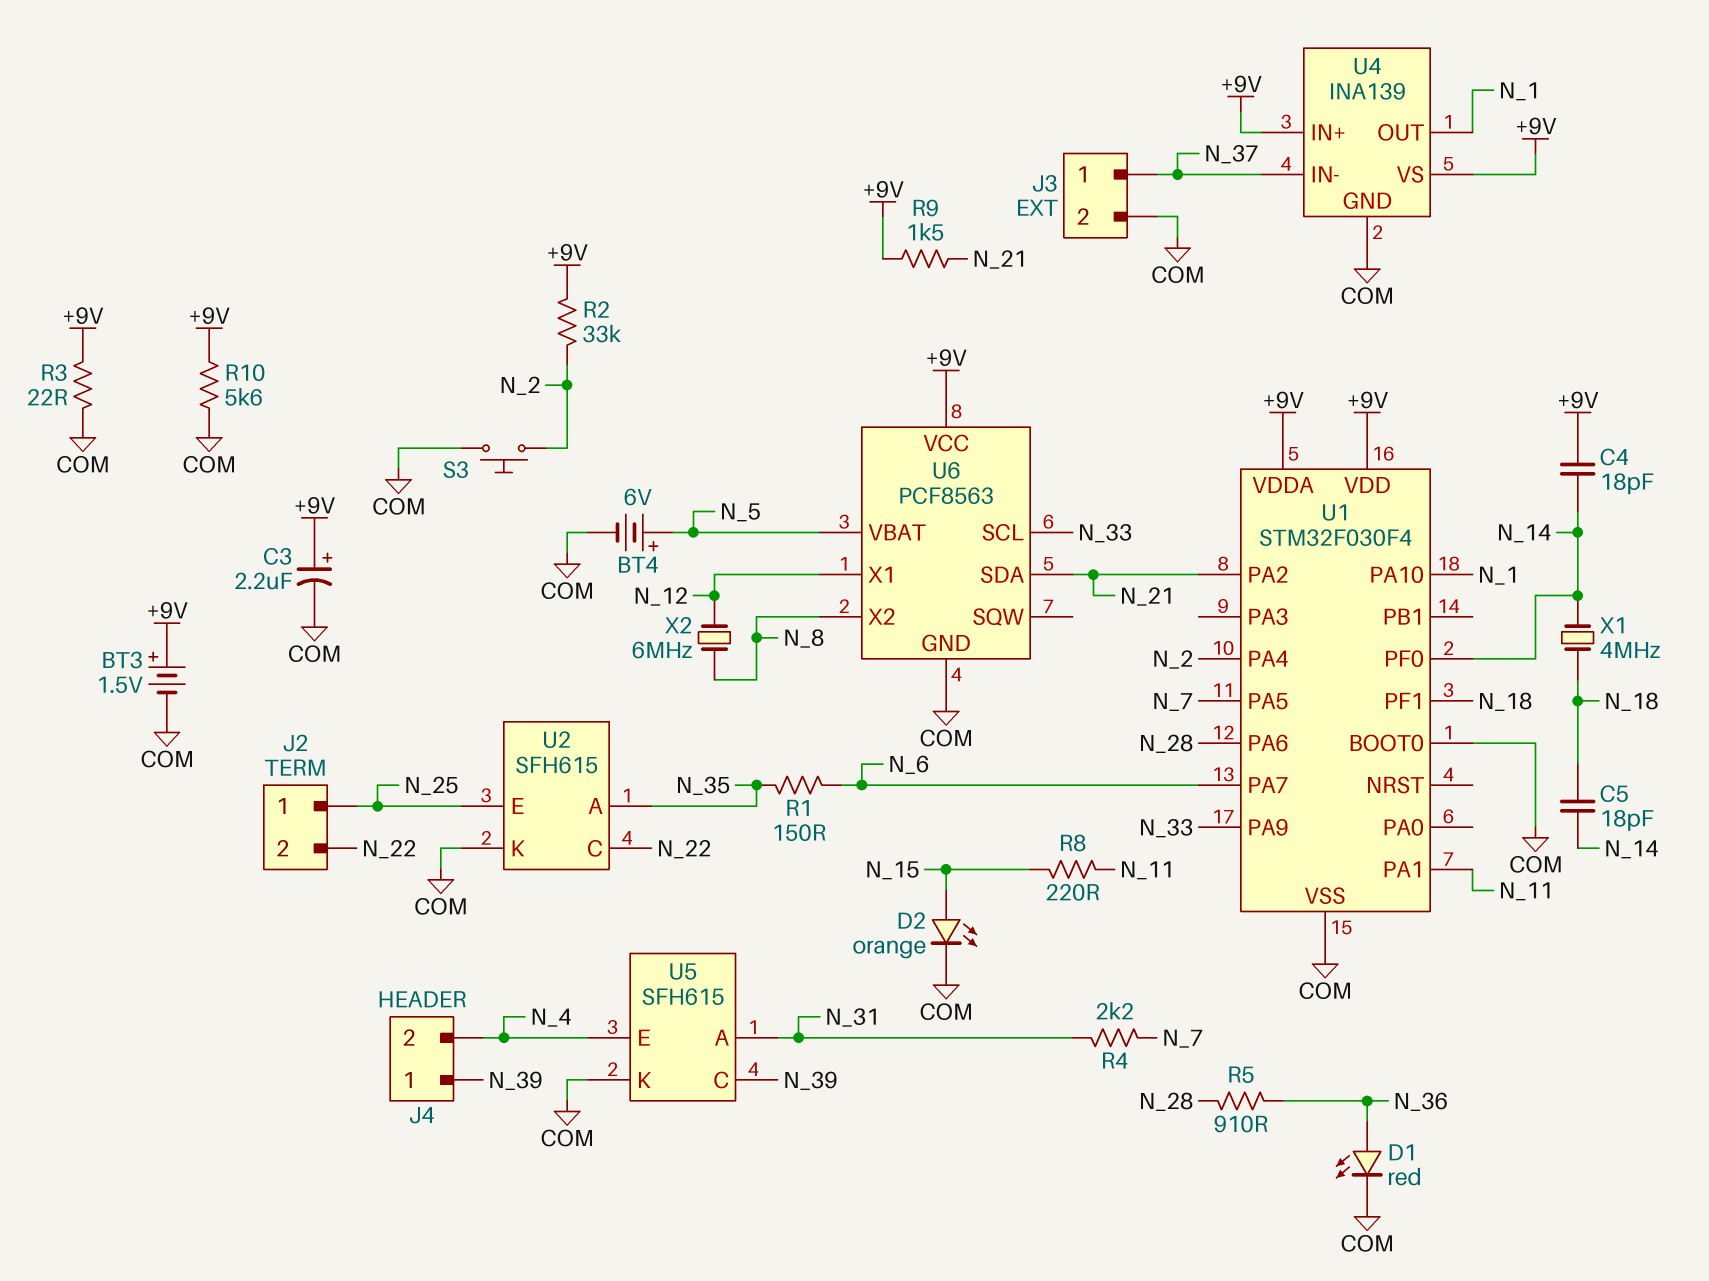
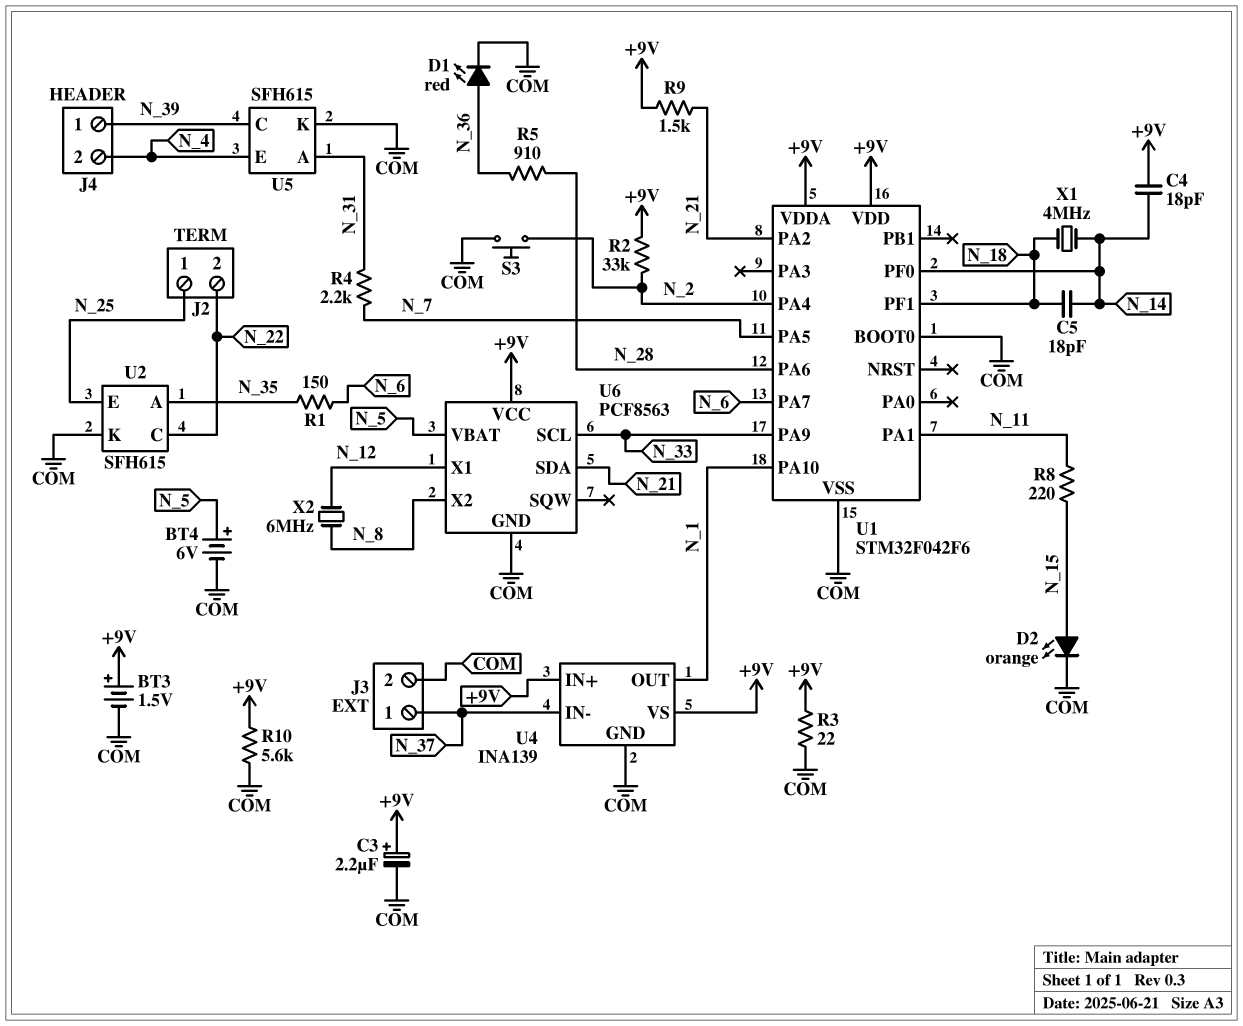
U1: STM32F030F4 -> STM32F042F6

